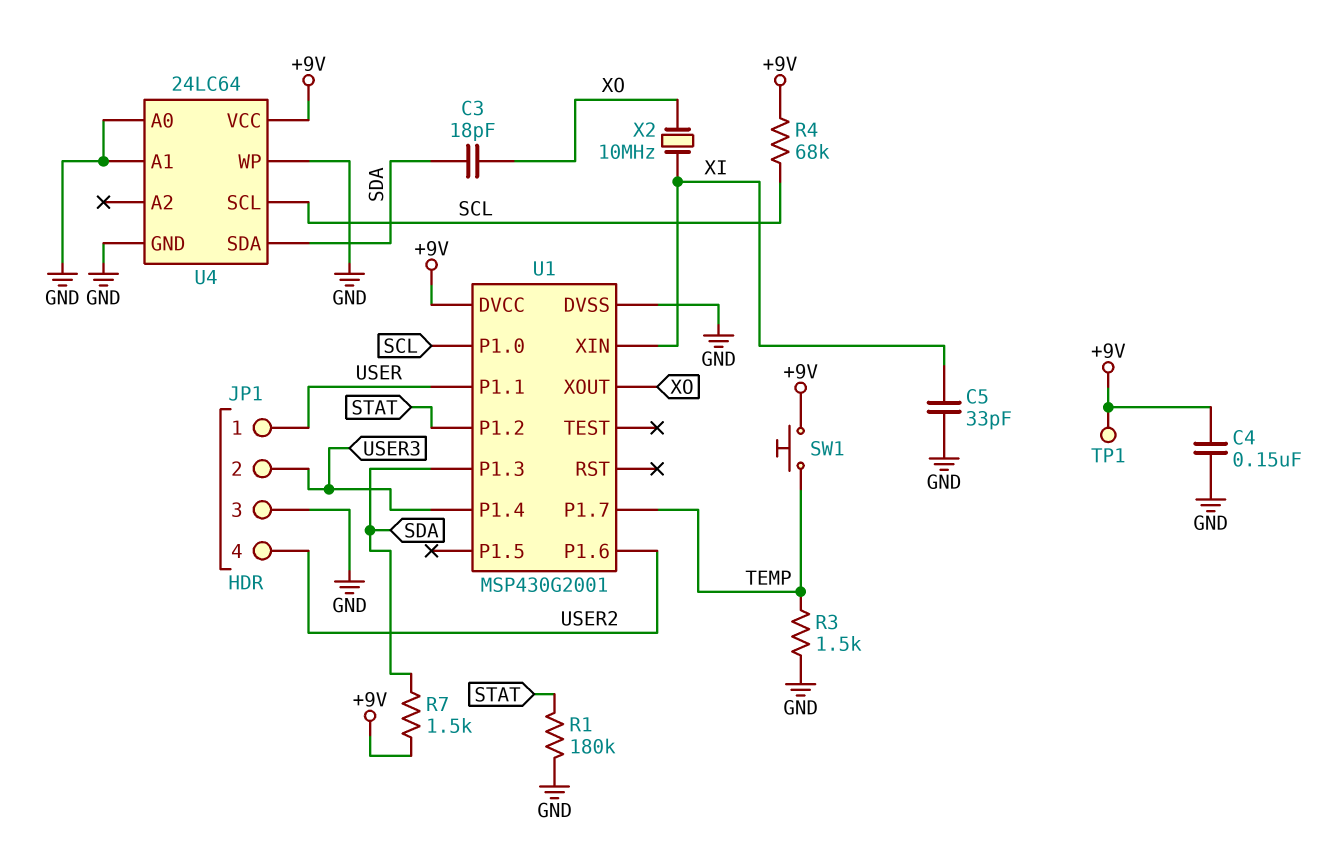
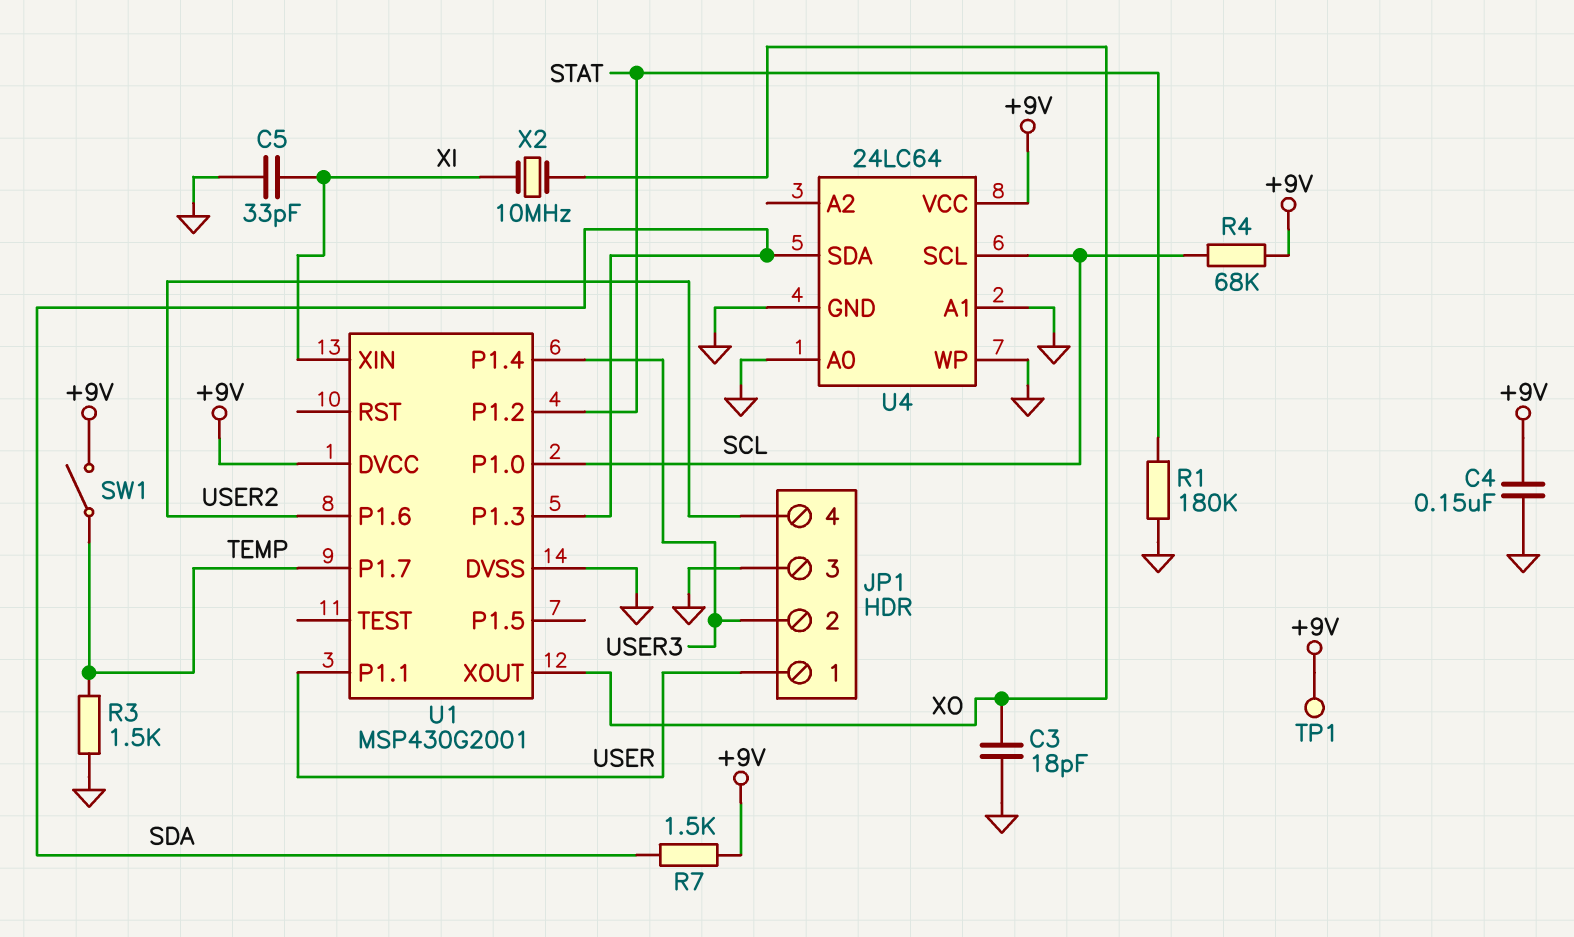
C3: 18pF (SDA, XO) -> 18pF (GND, XO)
SW1: button (+9V, TEMP) -> switch (+9V, TEMP)

